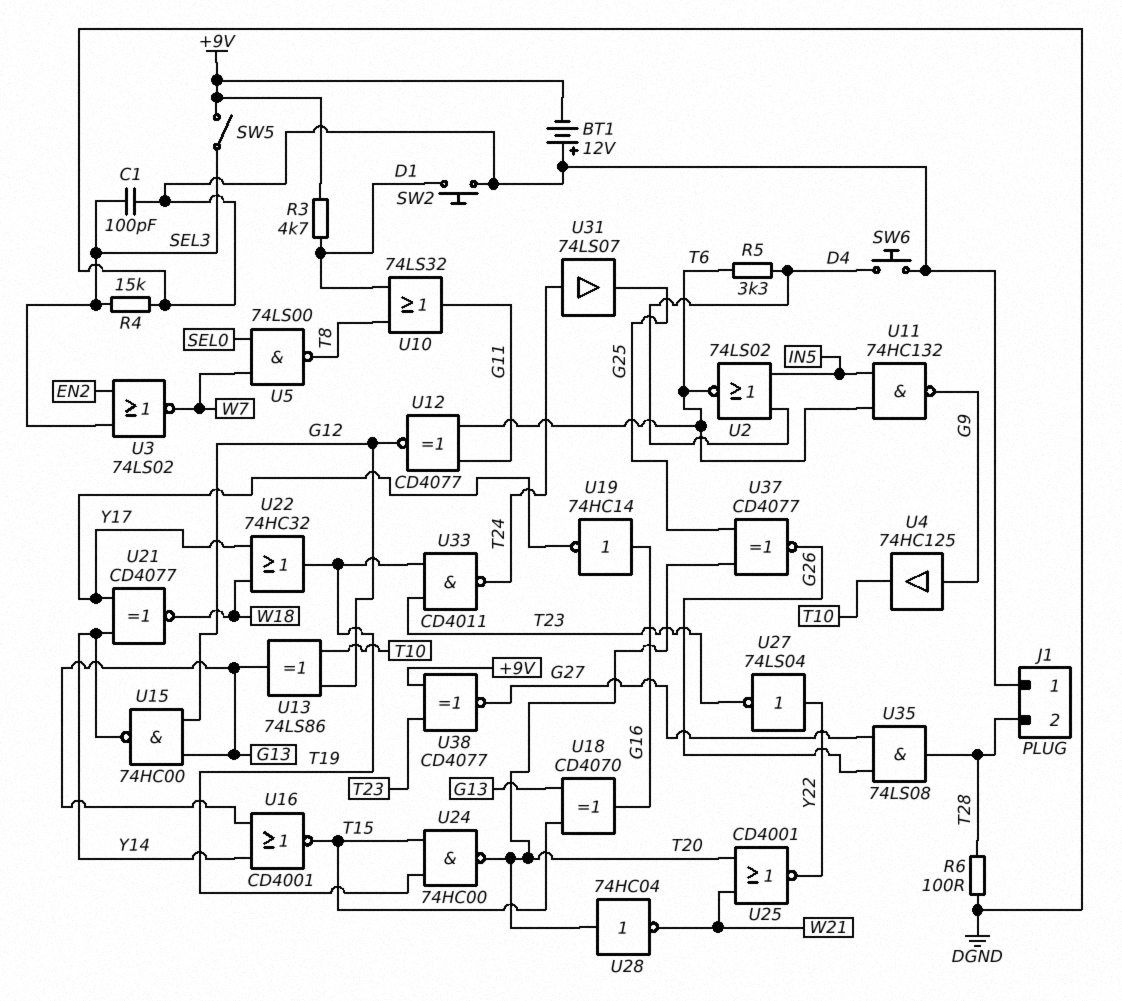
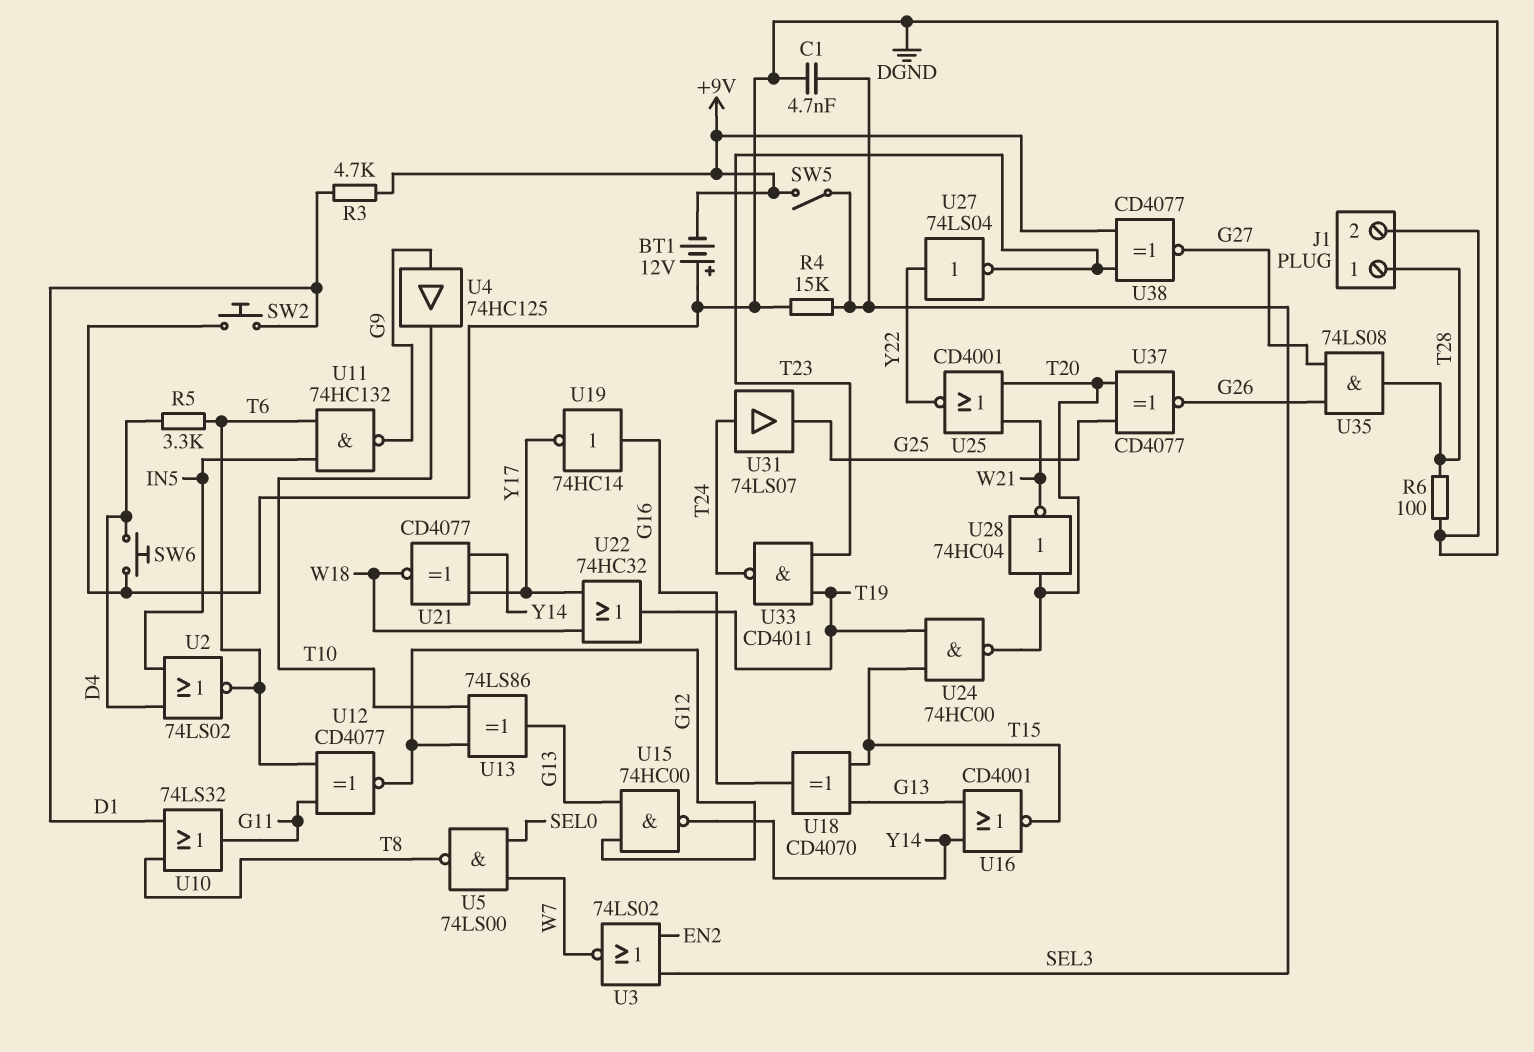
C1: 100pF (DGND, SEL3) -> 4.7nF (DGND, SEL3)
J1 pin 1: DGND -> T28
J1 pin 2: T28 -> DGND

